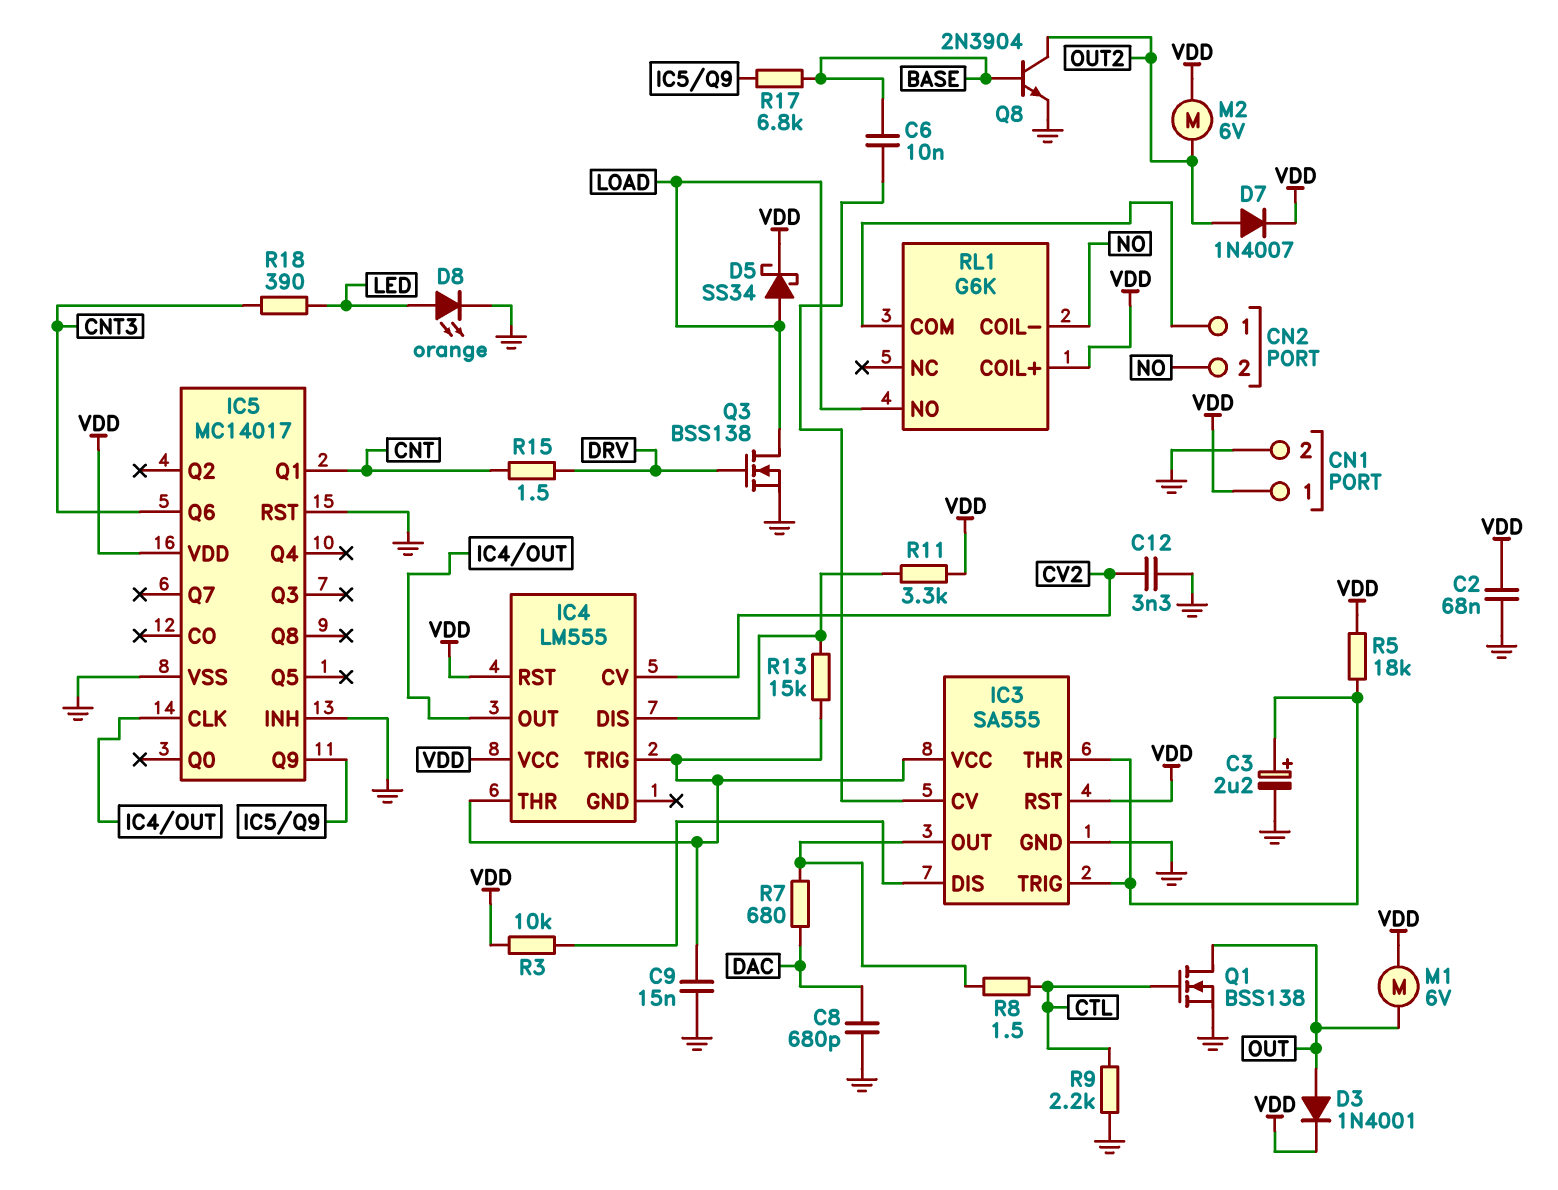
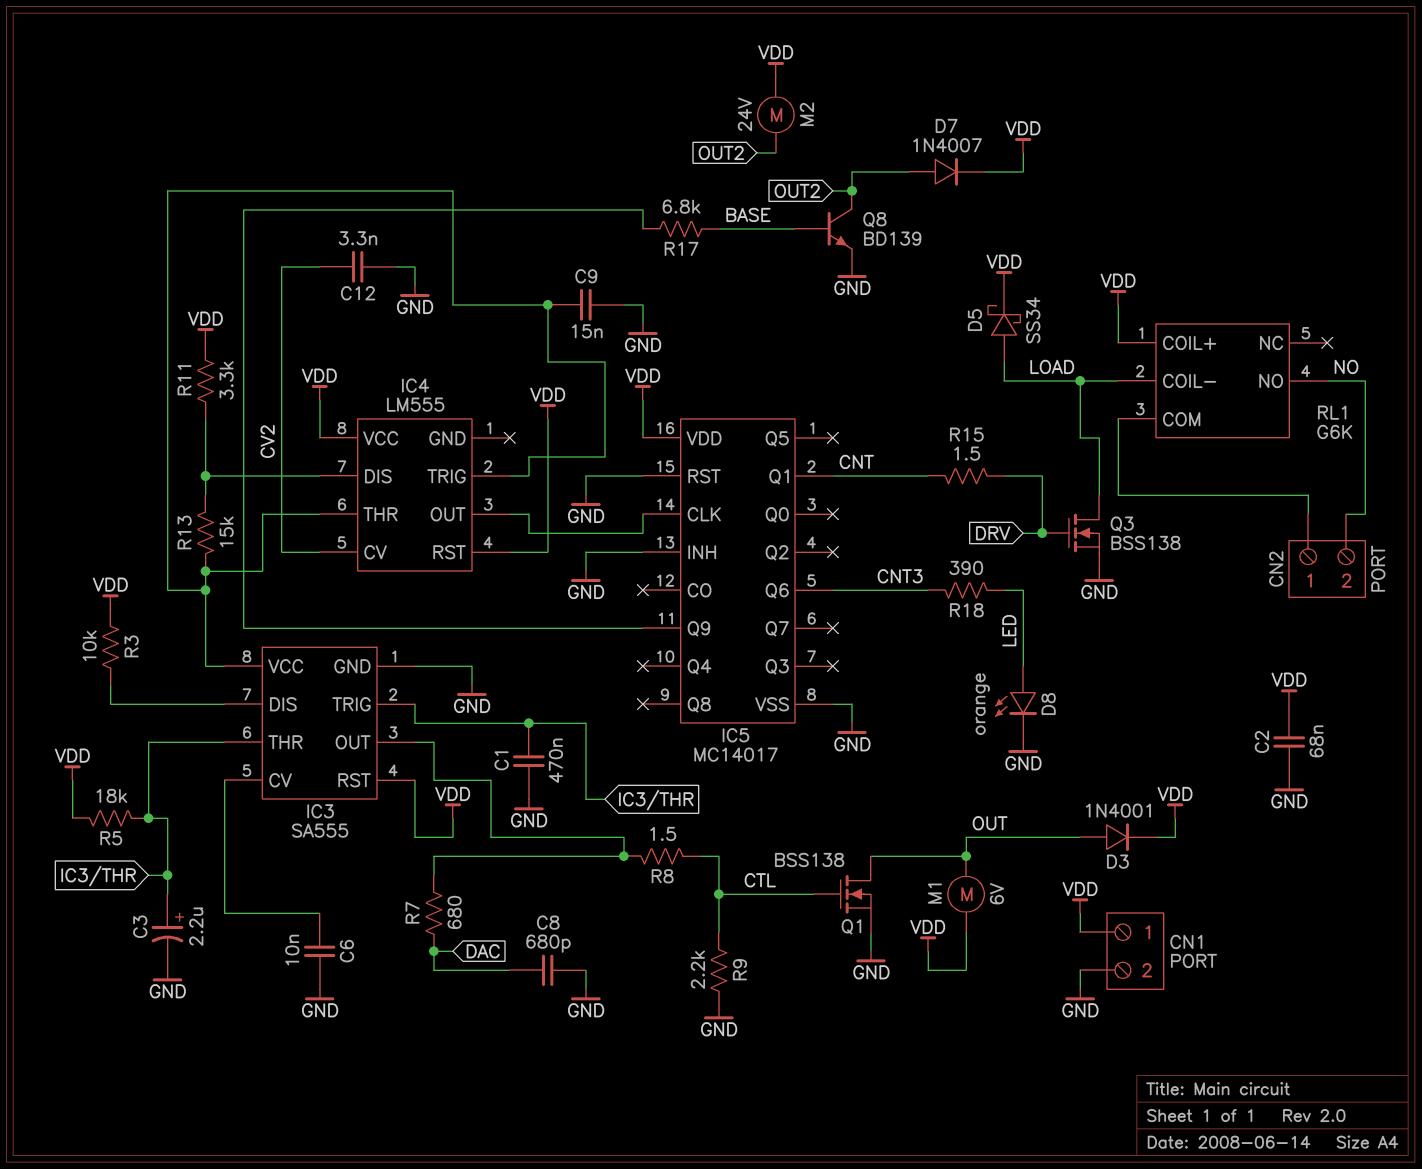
C1: none -> 470nF (GND, IC3/THR)
C6: 10nF (BASE, IC3/CV) -> 10nF (GND, IC3/CV)
M2: motor 6V (OUT2, VDD) -> motor 24V (OUT2, VDD)
Q8: NPN 2N3904 (B BASE, C OUT2, E GND) -> NPN BD139 (B BASE, C OUT2, E GND)
RL1 pin COIL-: NO -> LOAD
RL1 pin NO: LOAD -> NO

